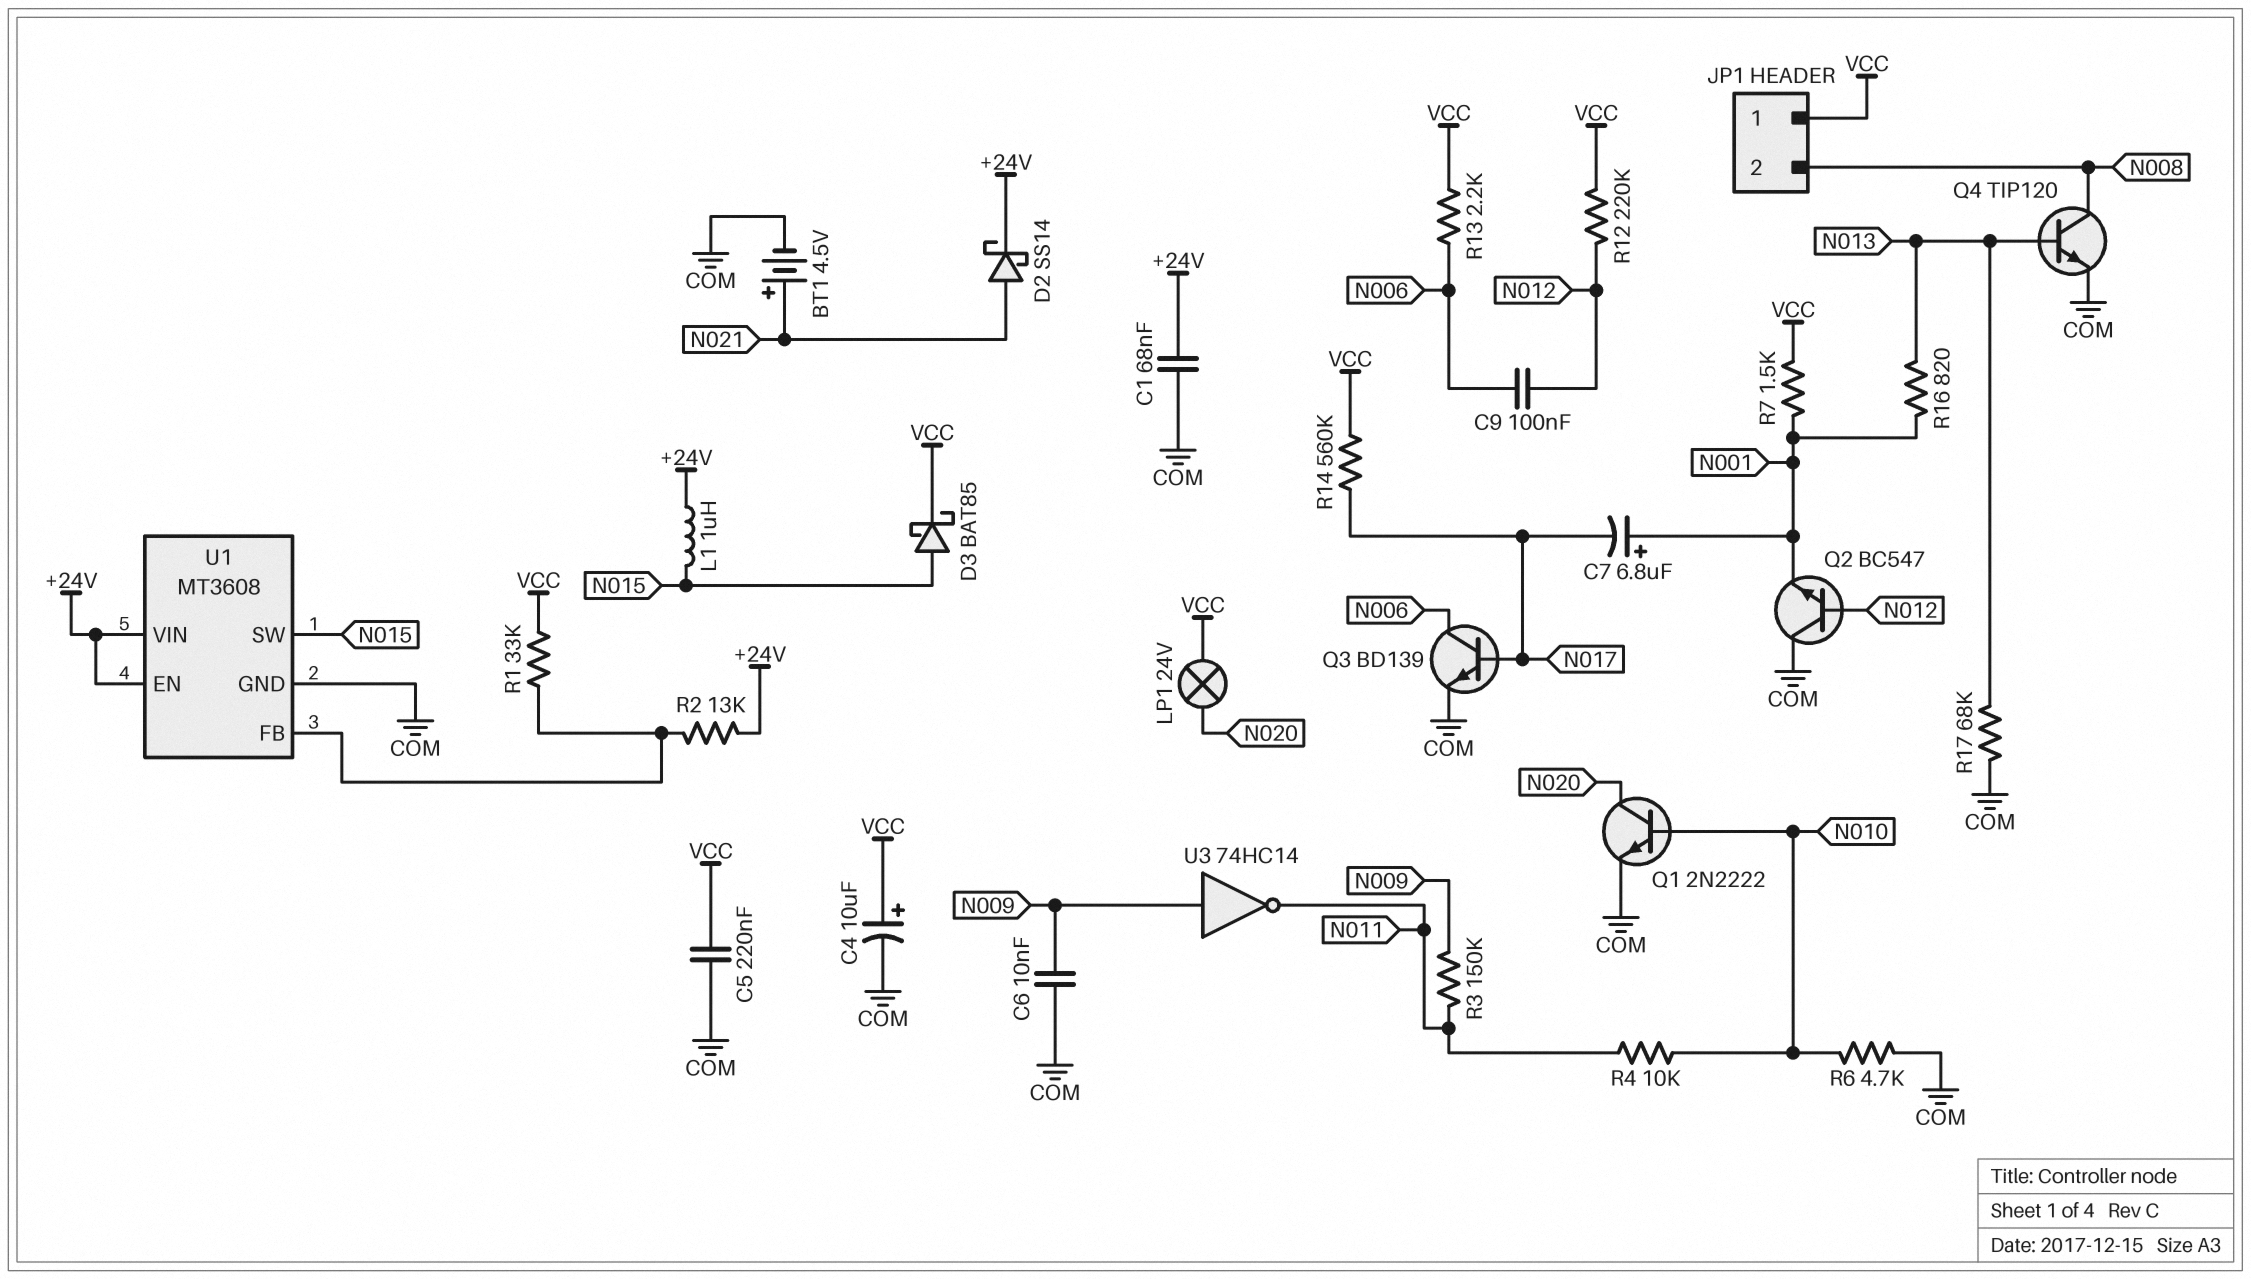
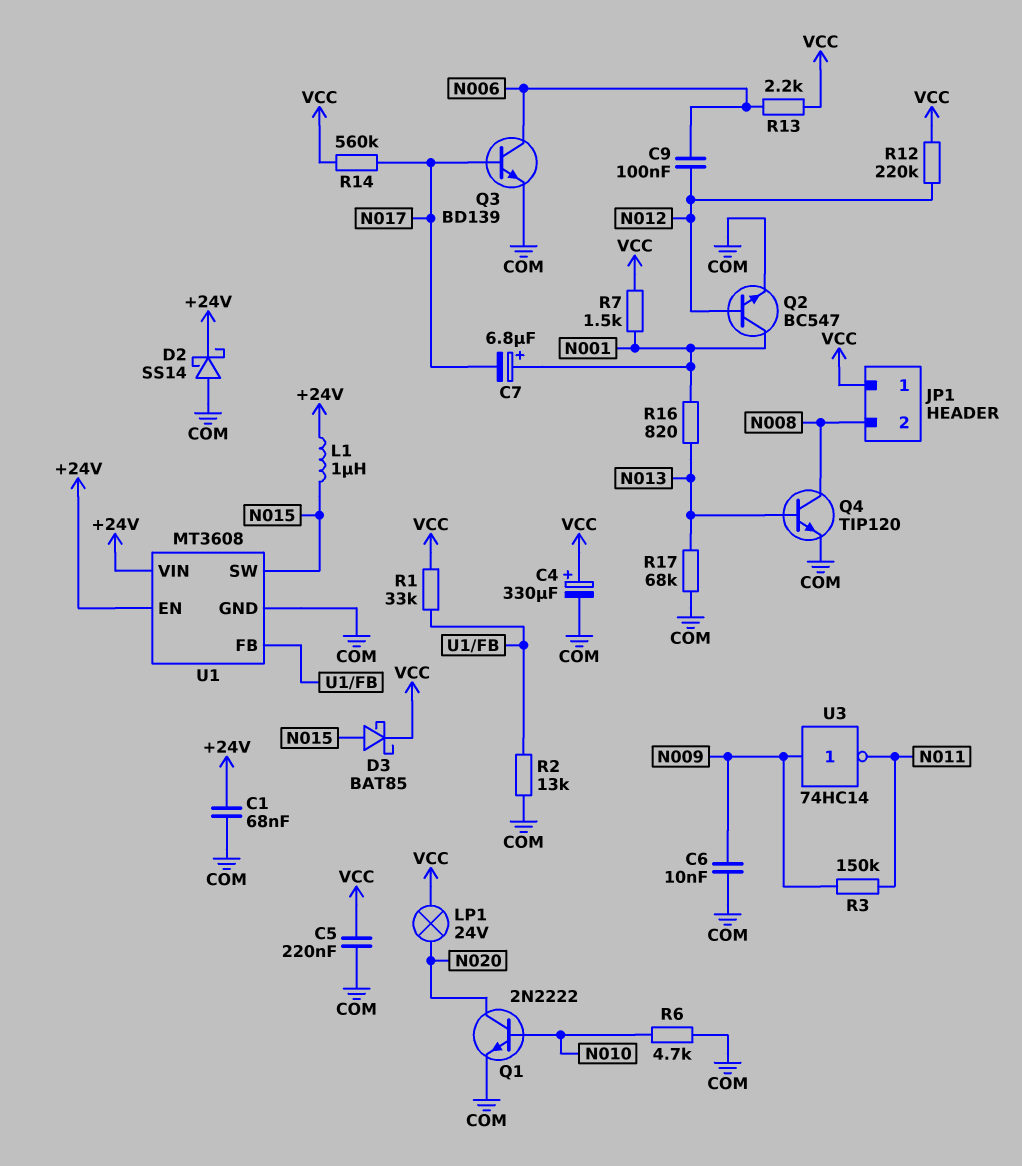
BT1: 4.5V (plus N021, minus COM) -> none
C4: 10uF (plus VCC, minus COM) -> 330uF (plus VCC, minus COM)
D2: schottky SS14 (A N021, K +24V) -> schottky SS14 (A COM, K +24V)
Q2: NPN BC547 (B N012, C COM, E N001) -> NPN BC547 (B N012, C N001, E COM)
R2: 13k (+24V, U1/FB) -> 13k (COM, U1/FB)
R4: 10k (N010, N011) -> none

